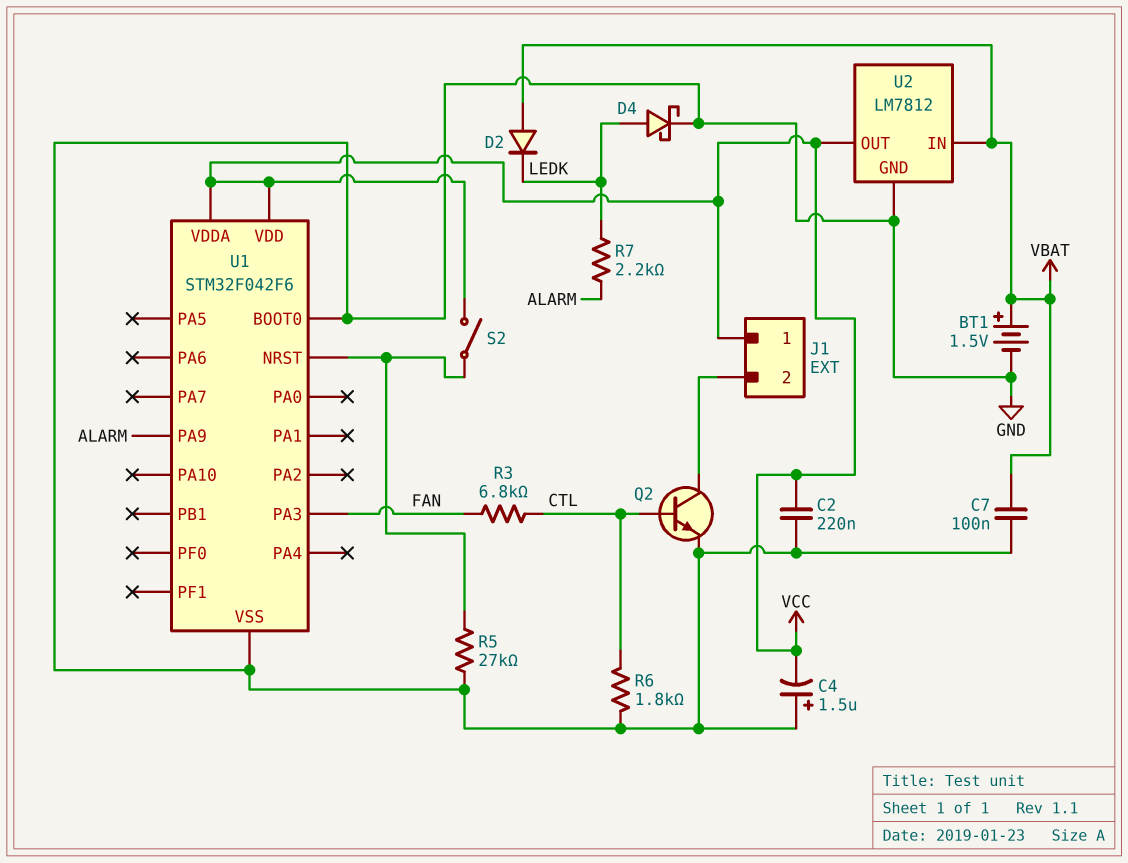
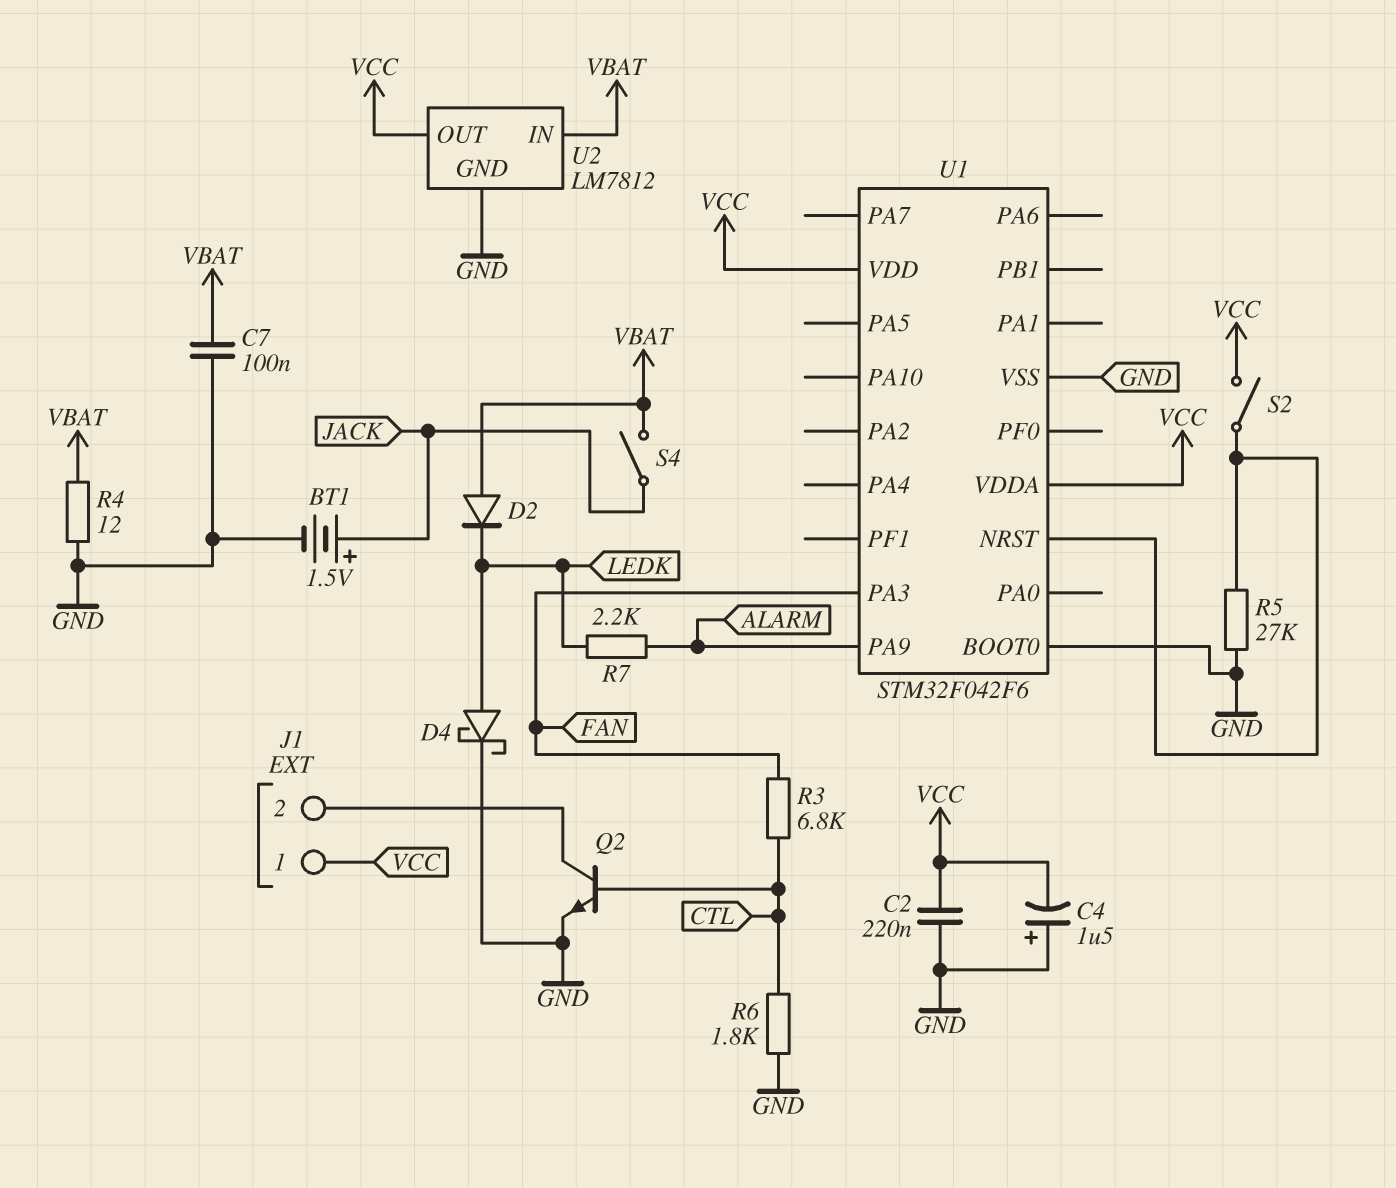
BT1: 1.5V (plus VBAT, minus GND) -> 1.5V (plus JACK, minus GND)
R4: none -> 12 (GND, VBAT)
S4: none -> switch (JACK, VBAT)

